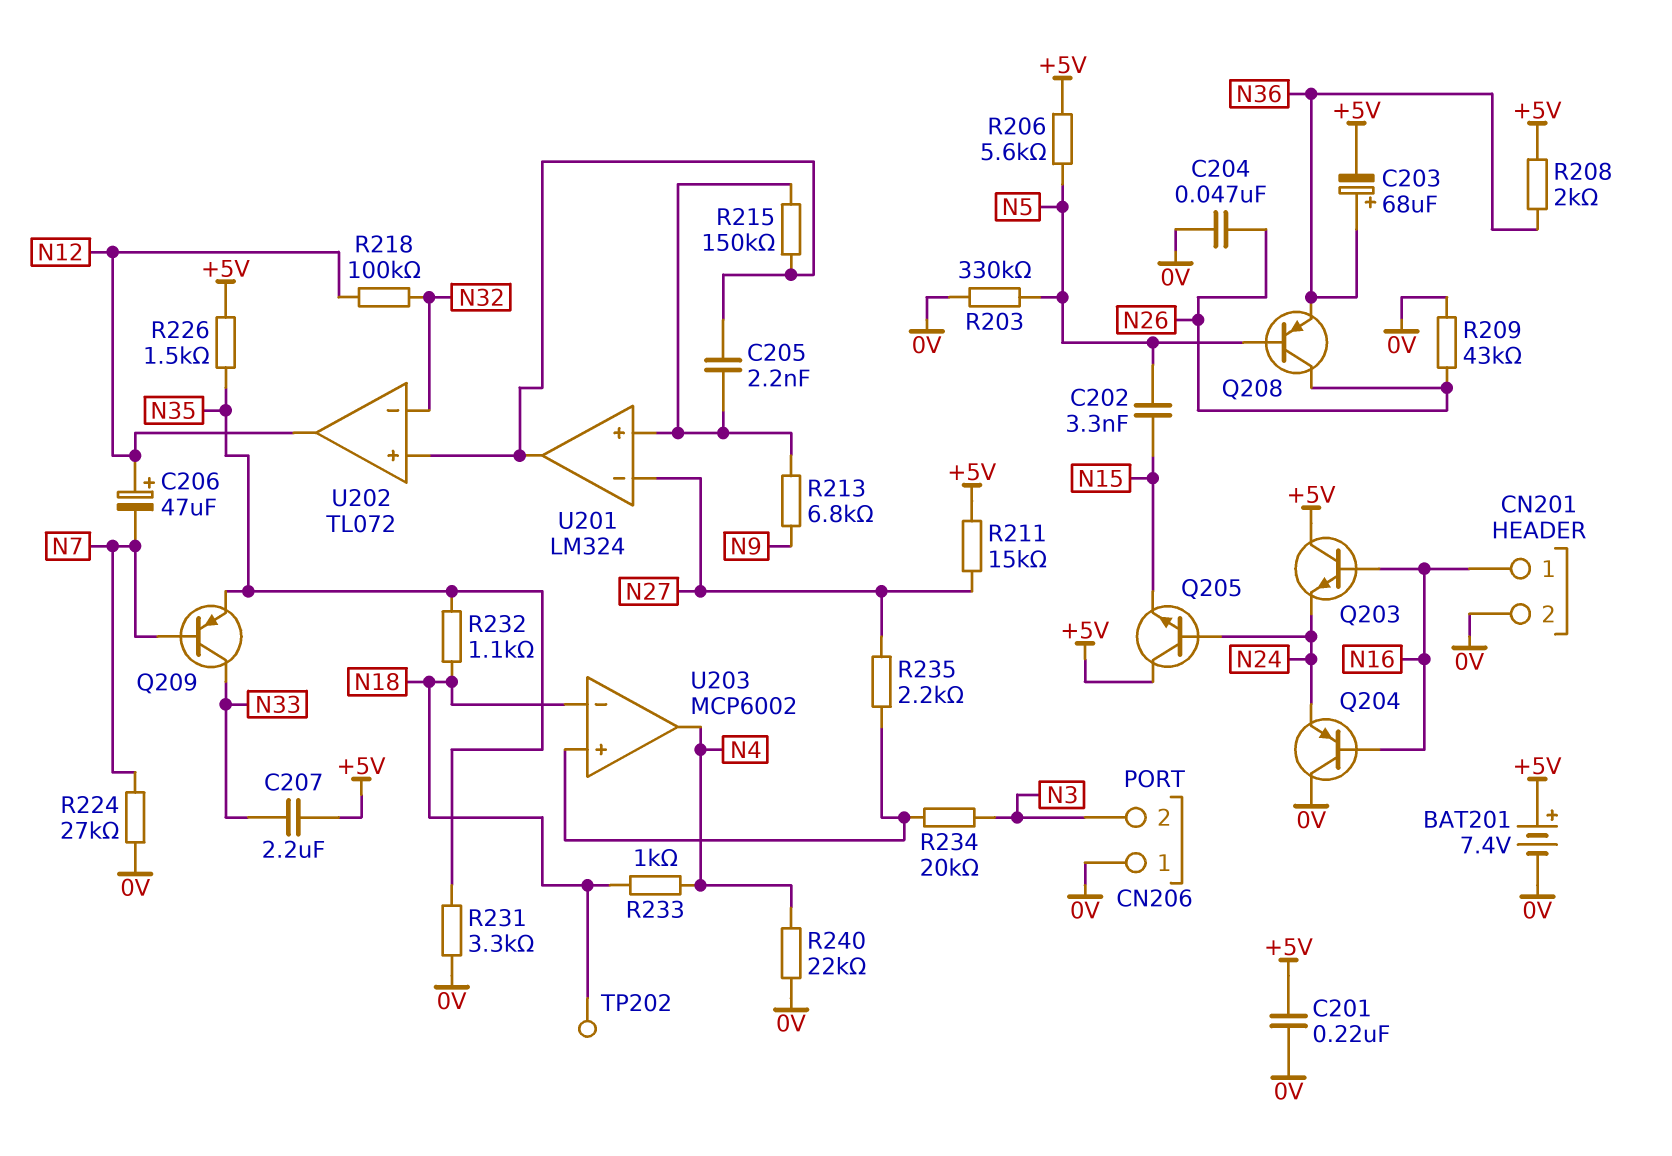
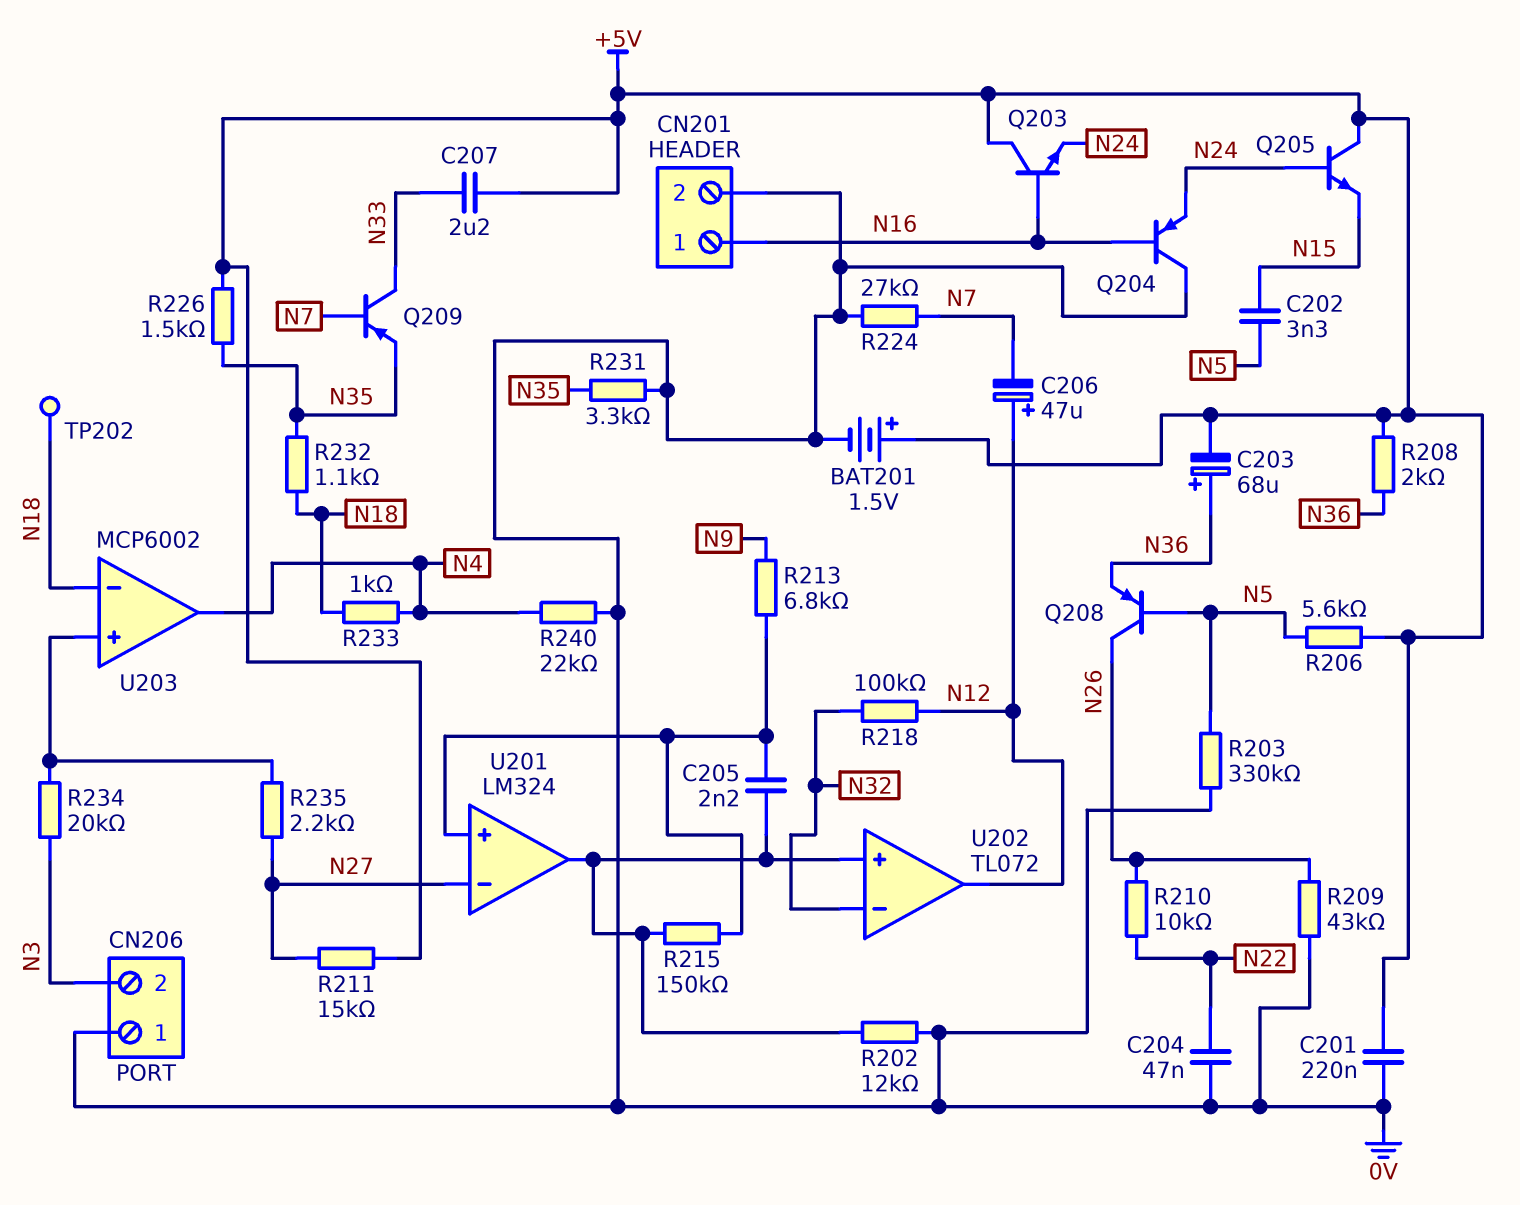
BAT201: 7.4V (plus +5V, minus 0V) -> 1.5V (plus +5V, minus 0V)
C204: 47nF (0V, N26) -> 47nF (0V, N22)
R202: none -> 12k (0V, U201/out)
R210: none -> 10k (N22, N26)

